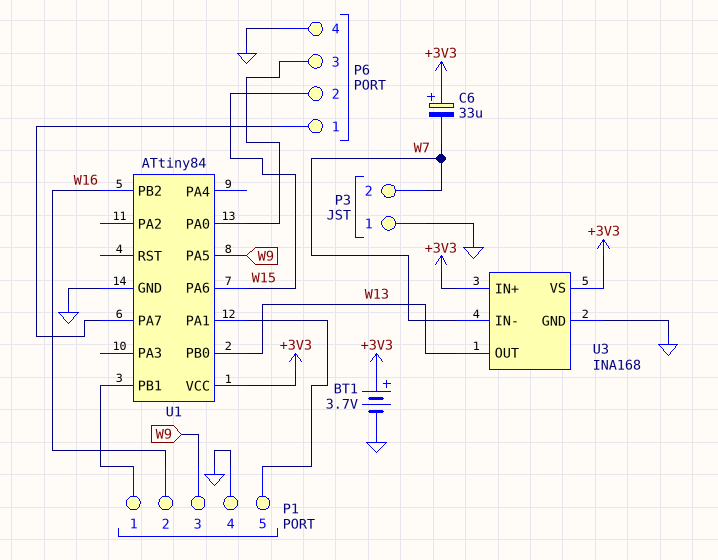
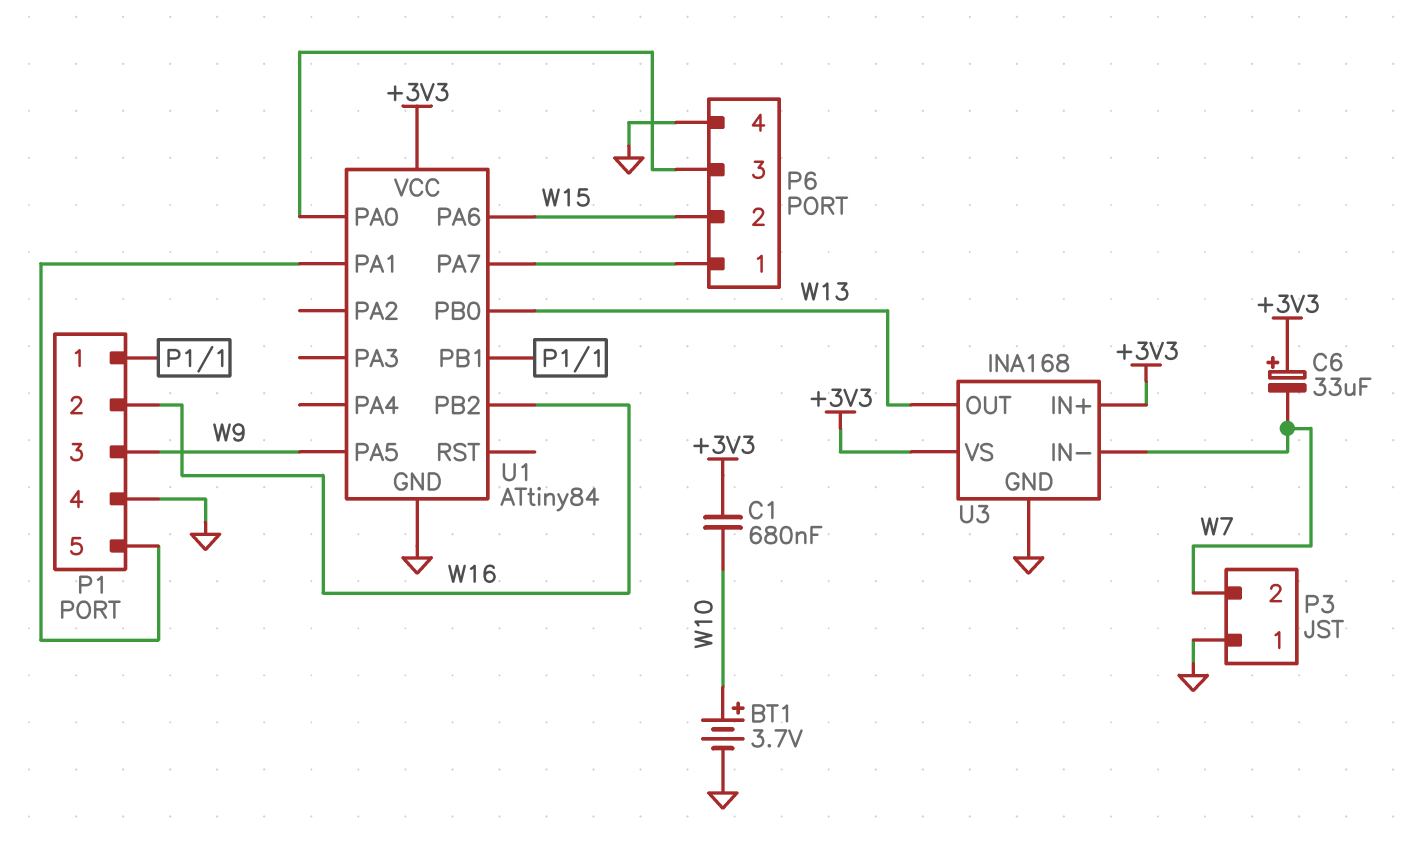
BT1: 3.7V (plus +3V3, minus GND) -> 3.7V (plus W10, minus GND)
C1: none -> 680nF (+3V3, W10)

